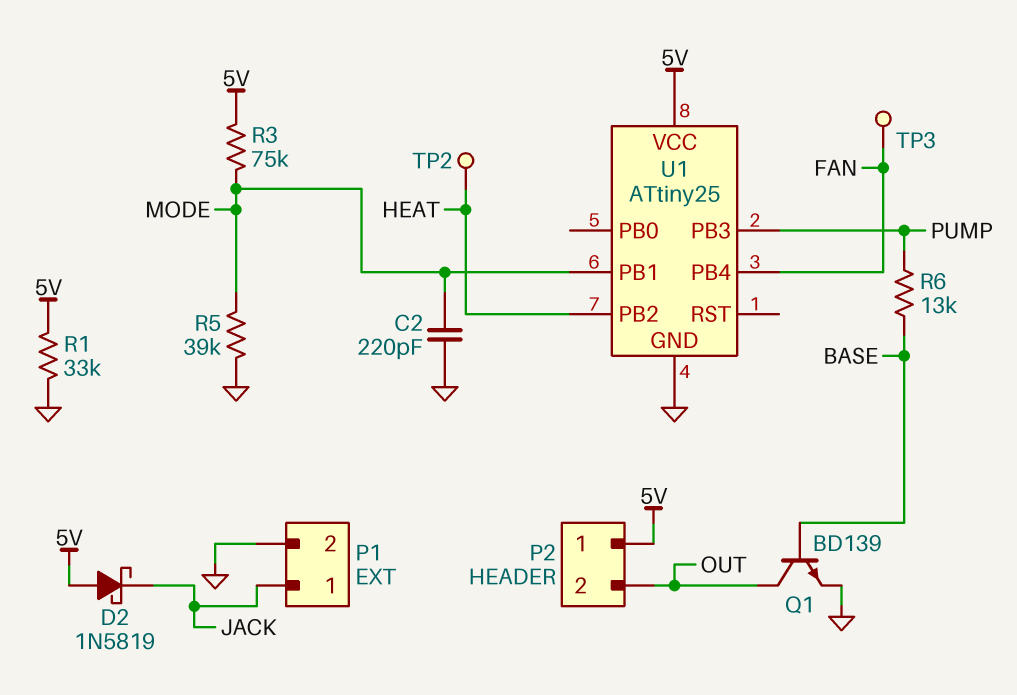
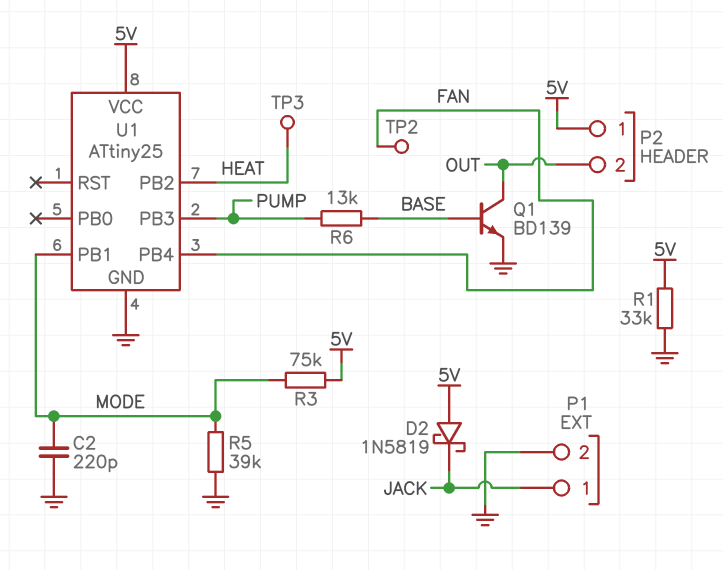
TP2: test point (HEAT) -> test point (FAN)
TP3: test point (FAN) -> test point (HEAT)

